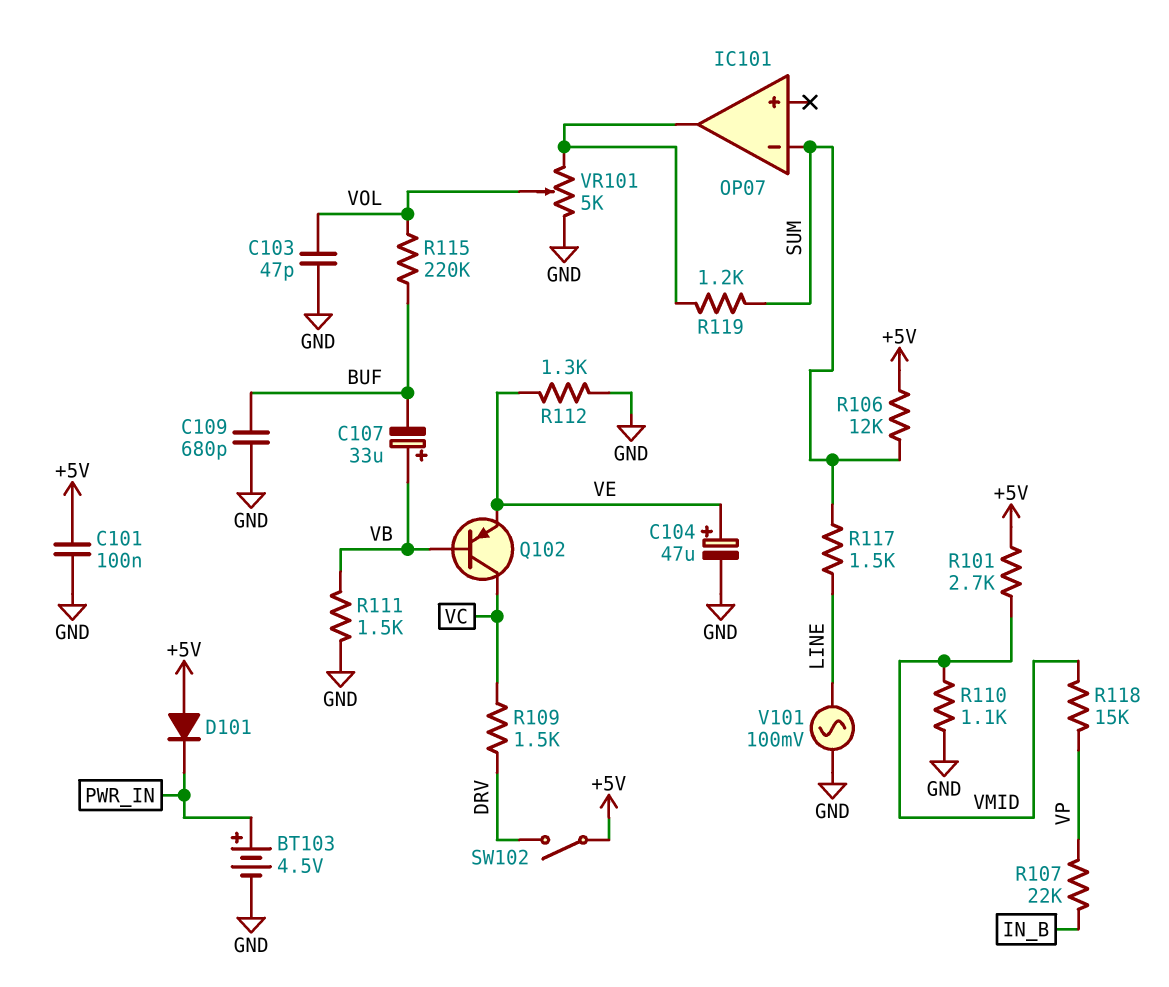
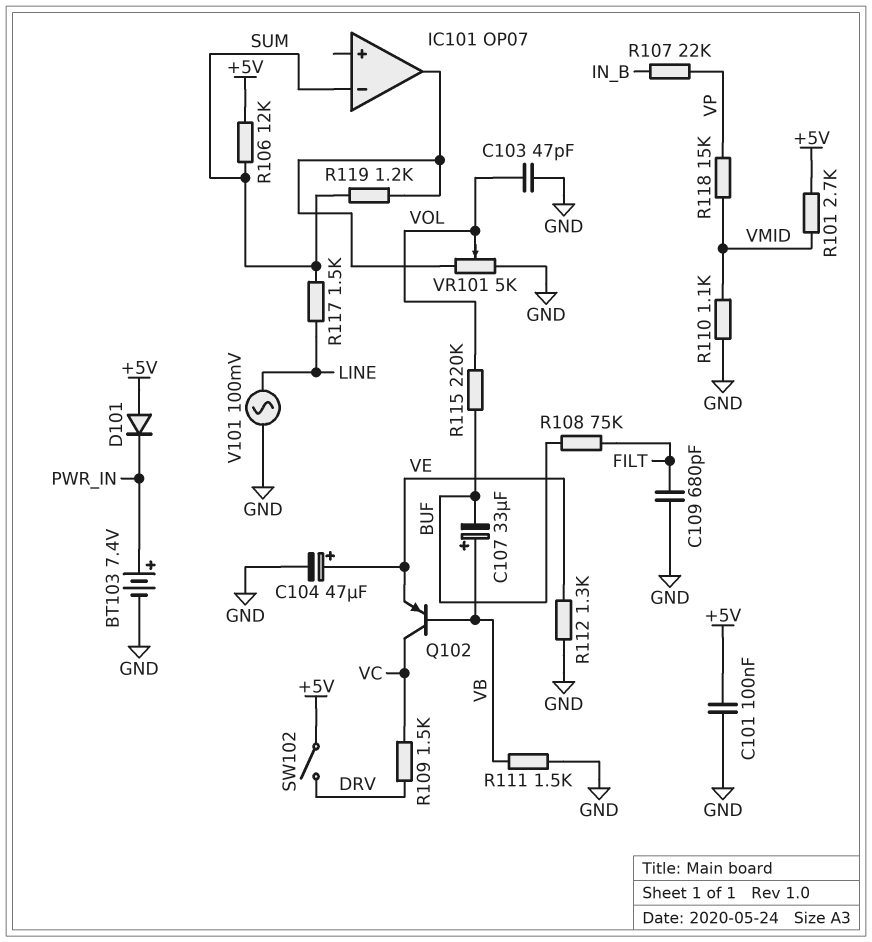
BT103: 4.5V (plus PWR_IN, minus GND) -> 7.4V (plus PWR_IN, minus GND)
C109: 680pF (BUF, GND) -> 680pF (FILT, GND)
R108: none -> 75k (BUF, FILT)

